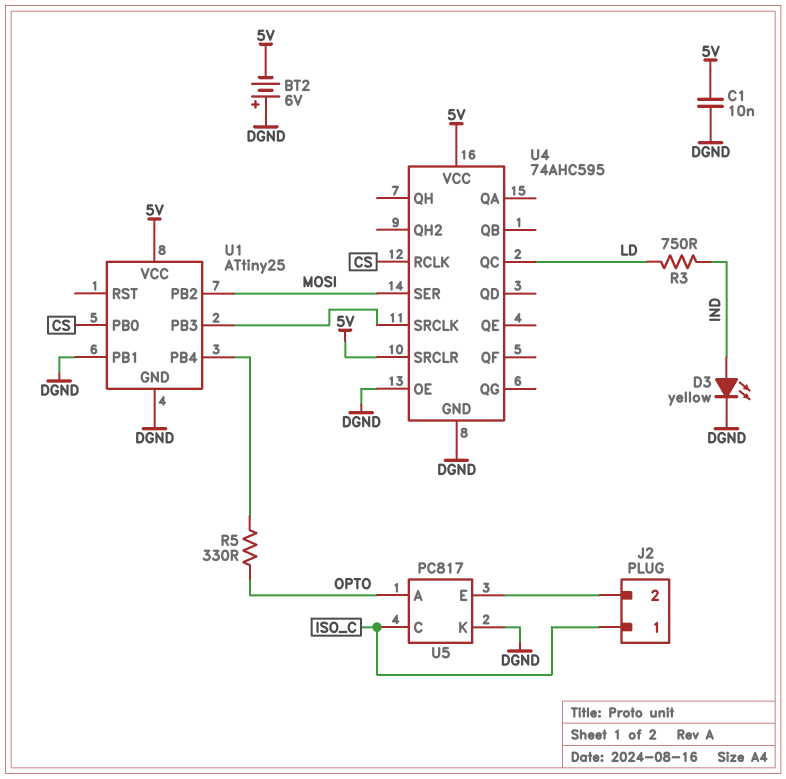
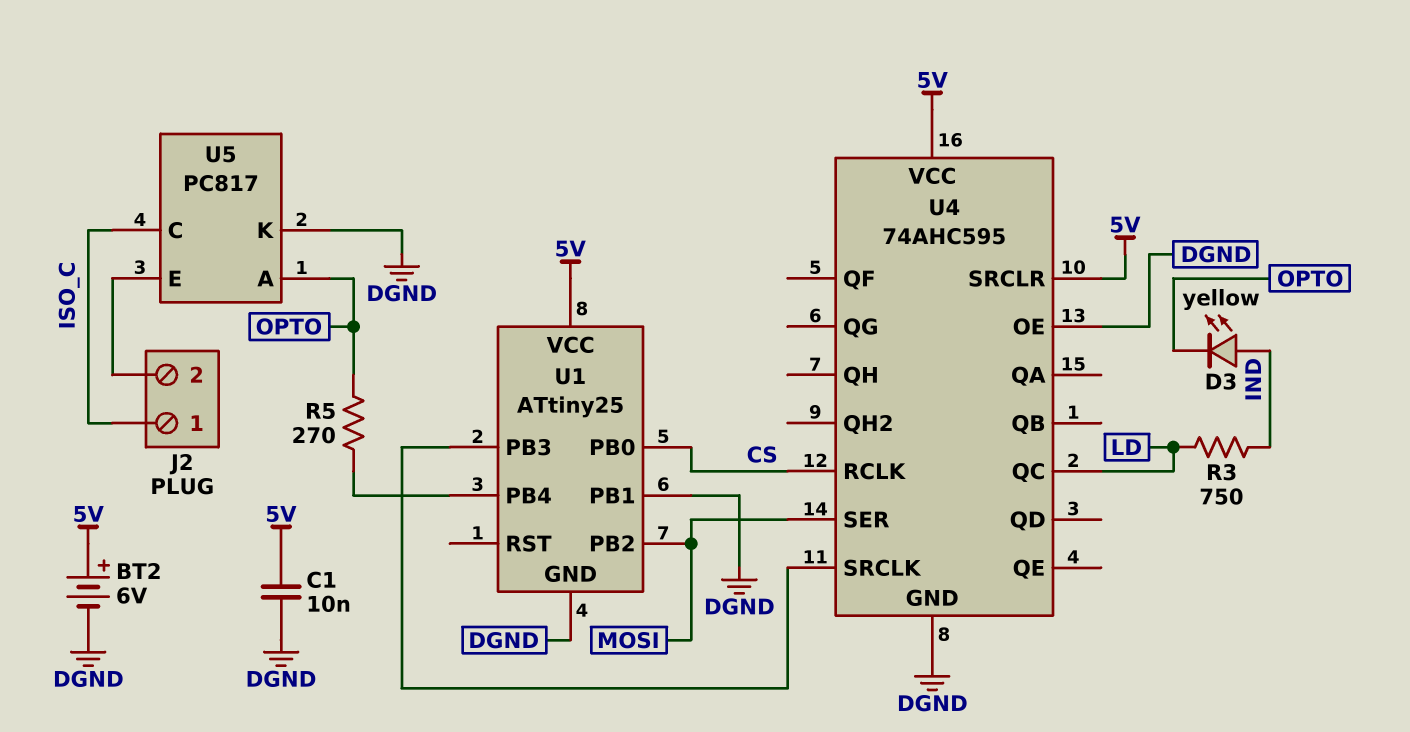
BT2: 6V (plus DGND, minus 5V) -> 6V (plus 5V, minus DGND)
D3: LED yellow (A IND, K DGND) -> LED yellow (A IND, K OPTO)
R5: 330 (OPTO, U1/PB4) -> 270 (OPTO, U1/PB4)

